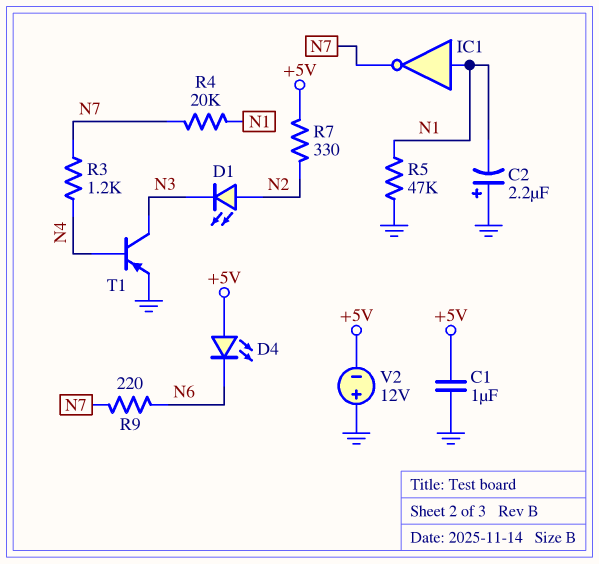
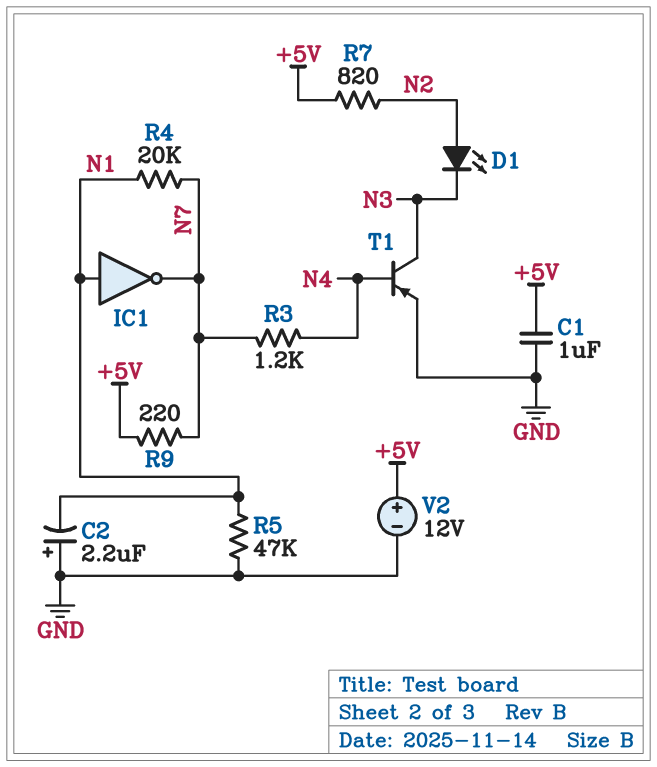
D4: LED (A +5V, K N6) -> none
R7: 330 (+5V, N2) -> 820 (+5V, N2)
R9: 220 (N6, N7) -> 220 (+5V, N7)
V2: 12V (plus GND, minus +5V) -> 12V (plus +5V, minus GND)

